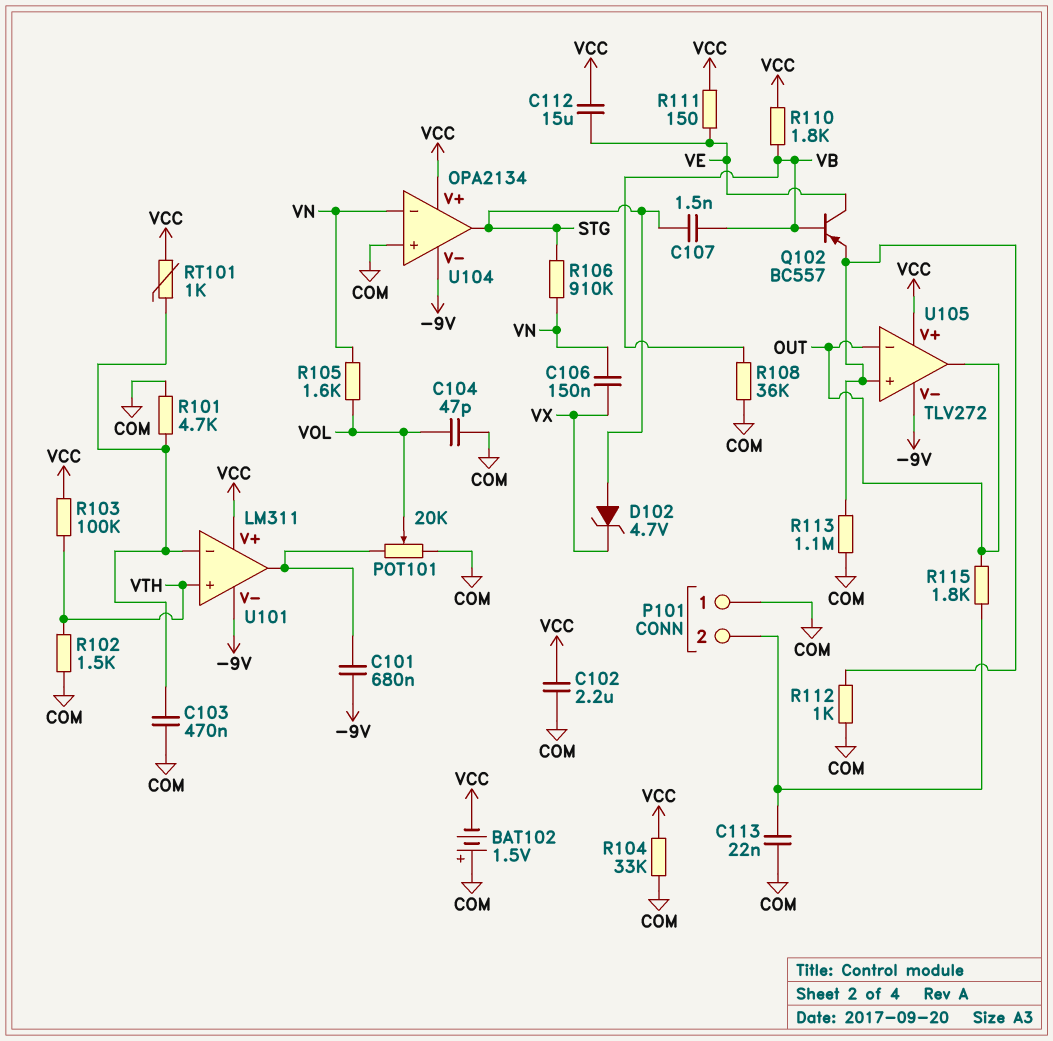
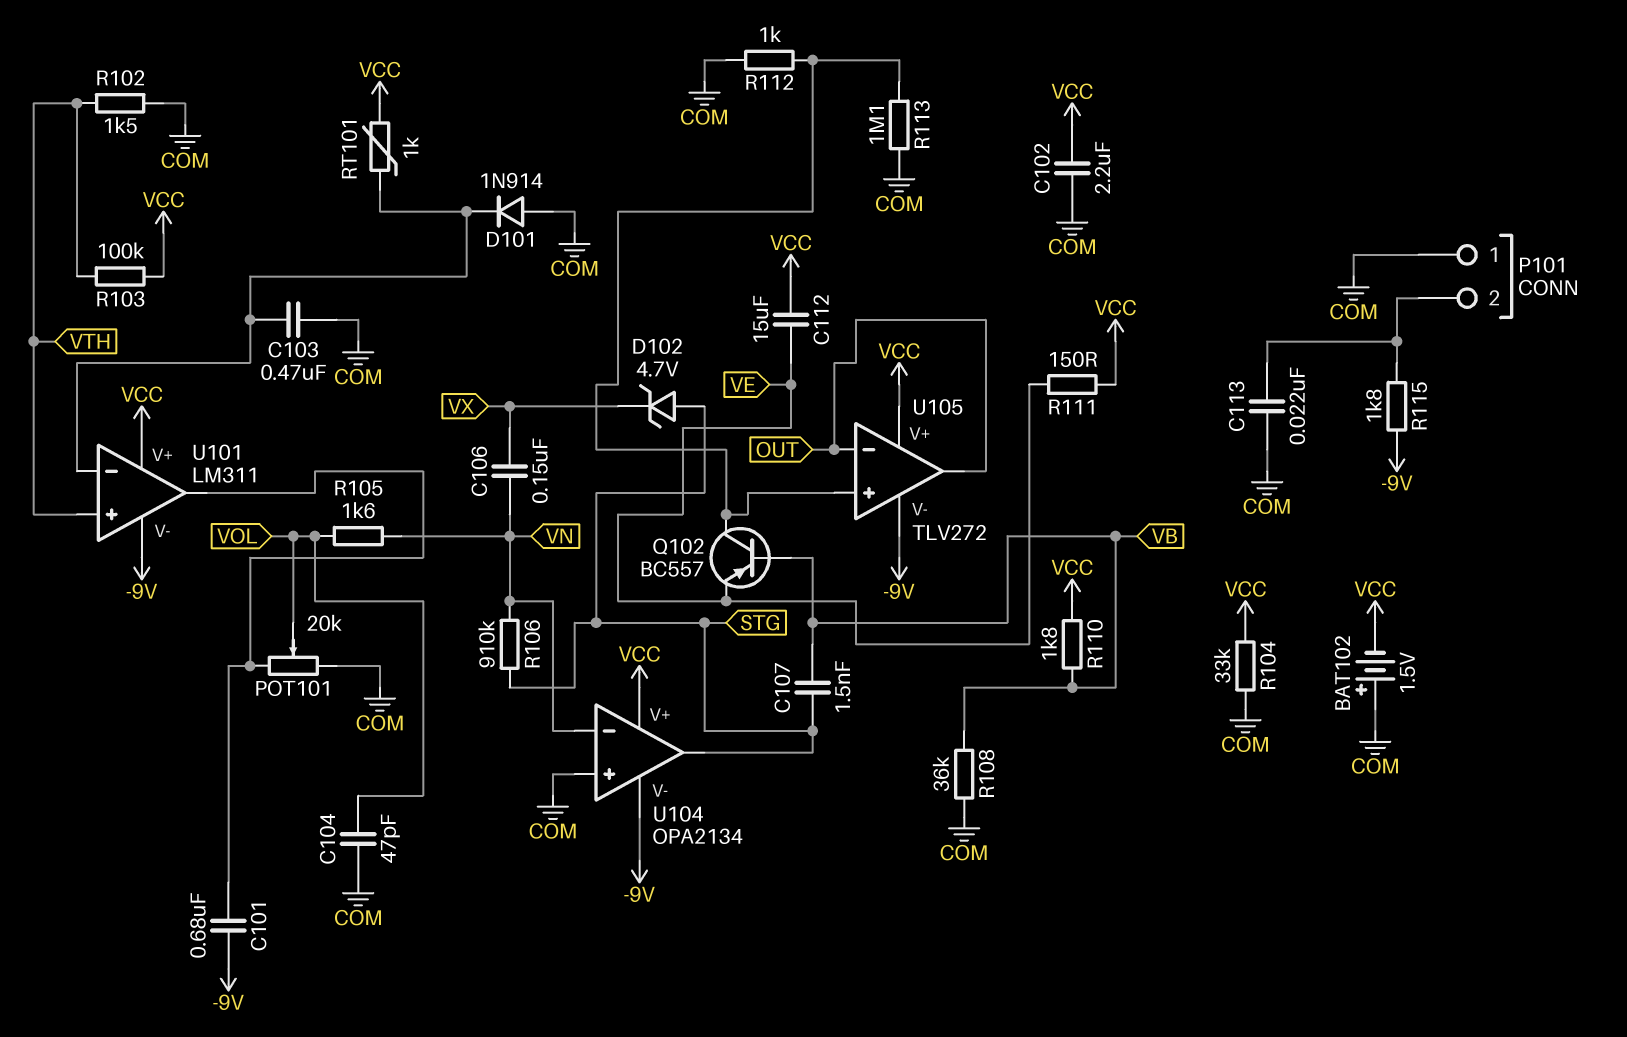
D101: none -> diode 1N914 (A COM, K U101/in-)
Q102: PNP BC557 (B VB, C VE, E U105/in+) -> PNP BC557 (B VB, C U105/in+, E VE)
R101: 4.7k (COM, U101/in-) -> none
R115: 1.8k (OUT, P101/2) -> 1.8k (-9V, P101/2)

